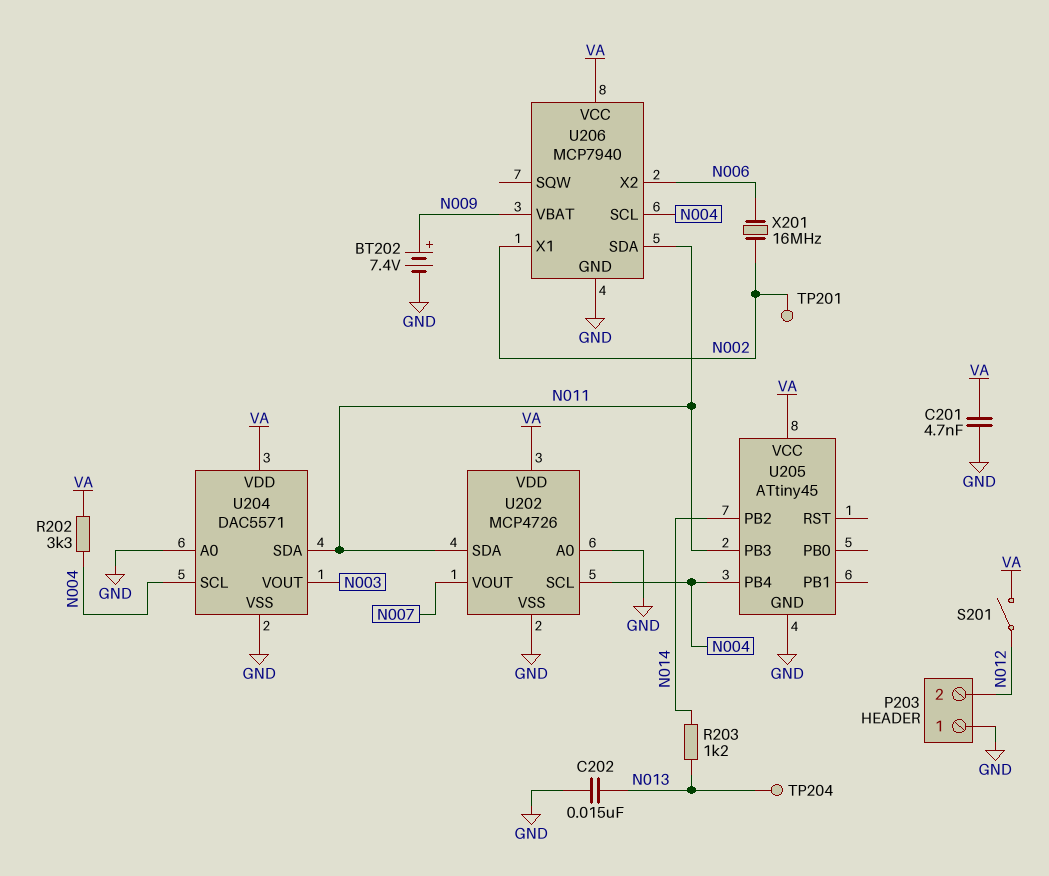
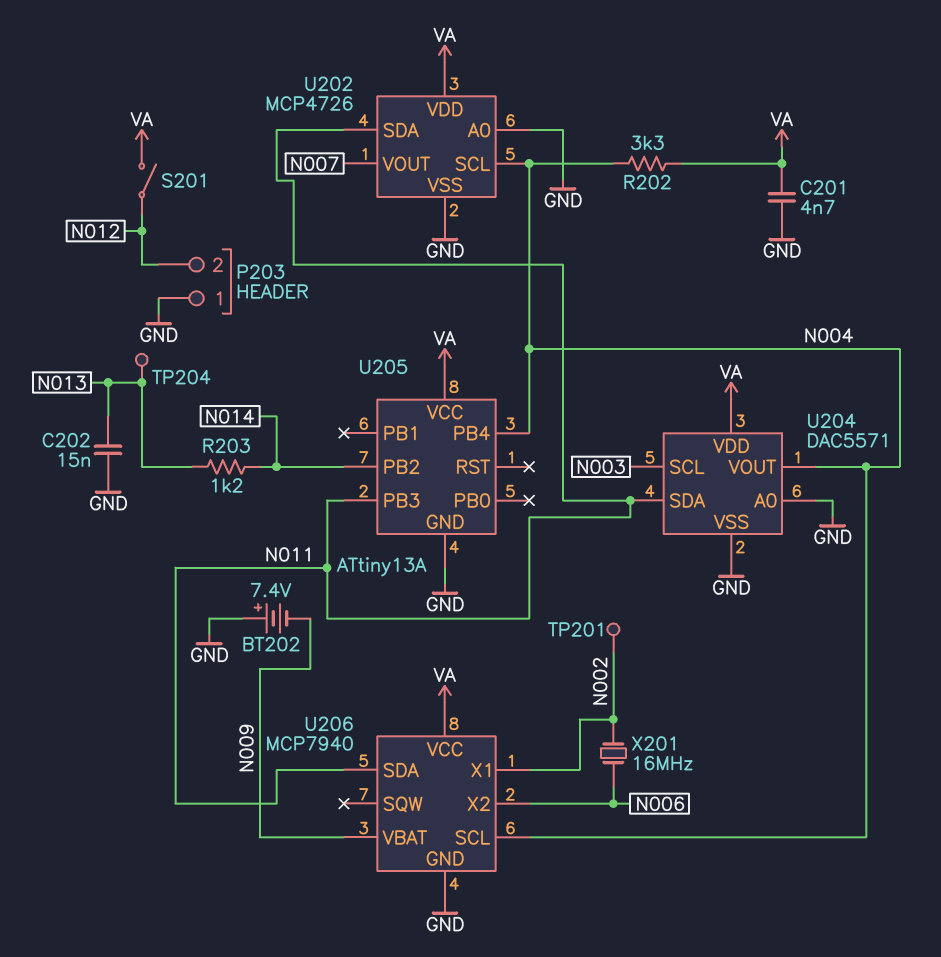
BT202: 7.4V (plus N009, minus GND) -> 7.4V (plus GND, minus N009)
U204 pin SCL: N004 -> N003
U204 pin VOUT: N003 -> N004
U205: ATtiny45 -> ATtiny13A

